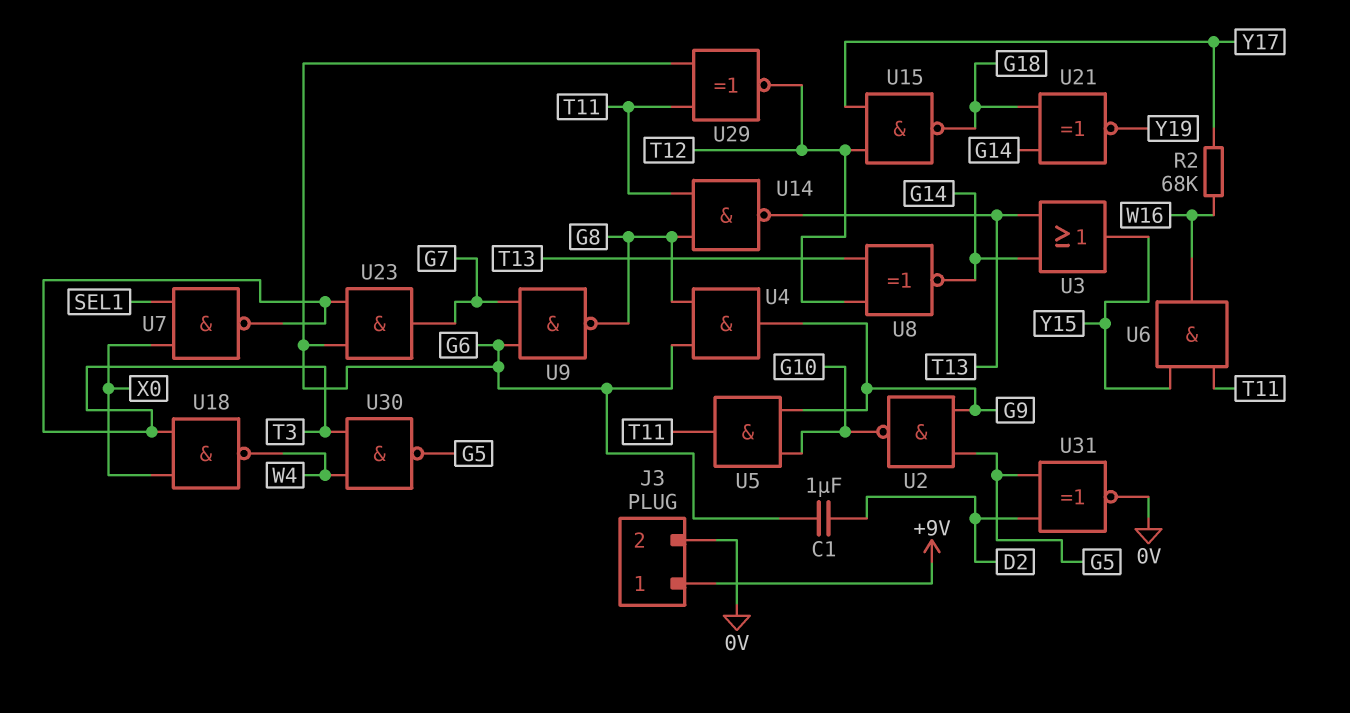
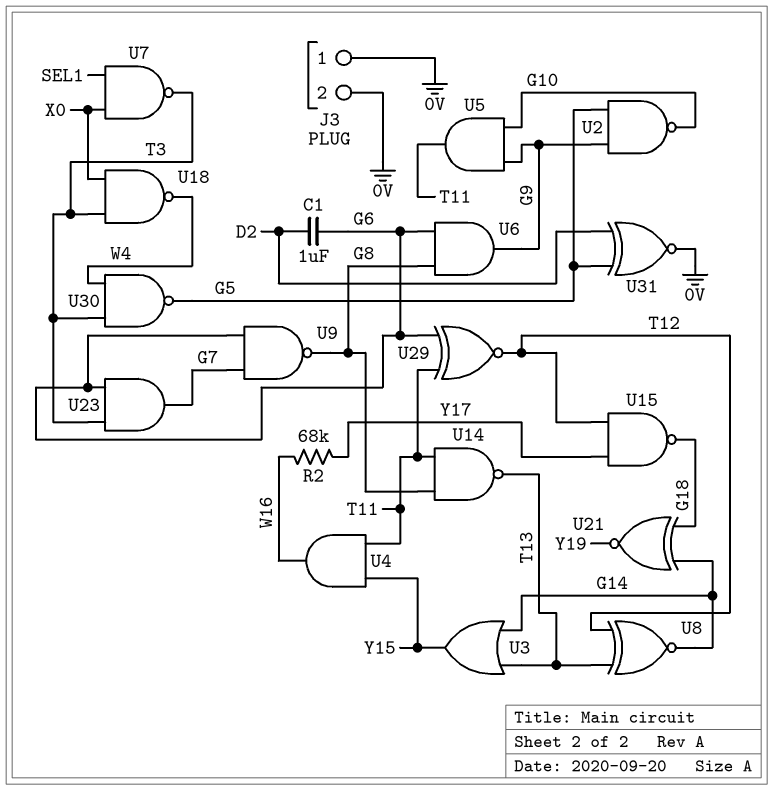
J3 pin 1: +9V -> 0V
U4: AND (in G6, in G8, out G9) -> AND (in T11, in Y15, out W16)
U6: AND (in T11, in Y15, out W16) -> AND (in G6, in G8, out G9)

